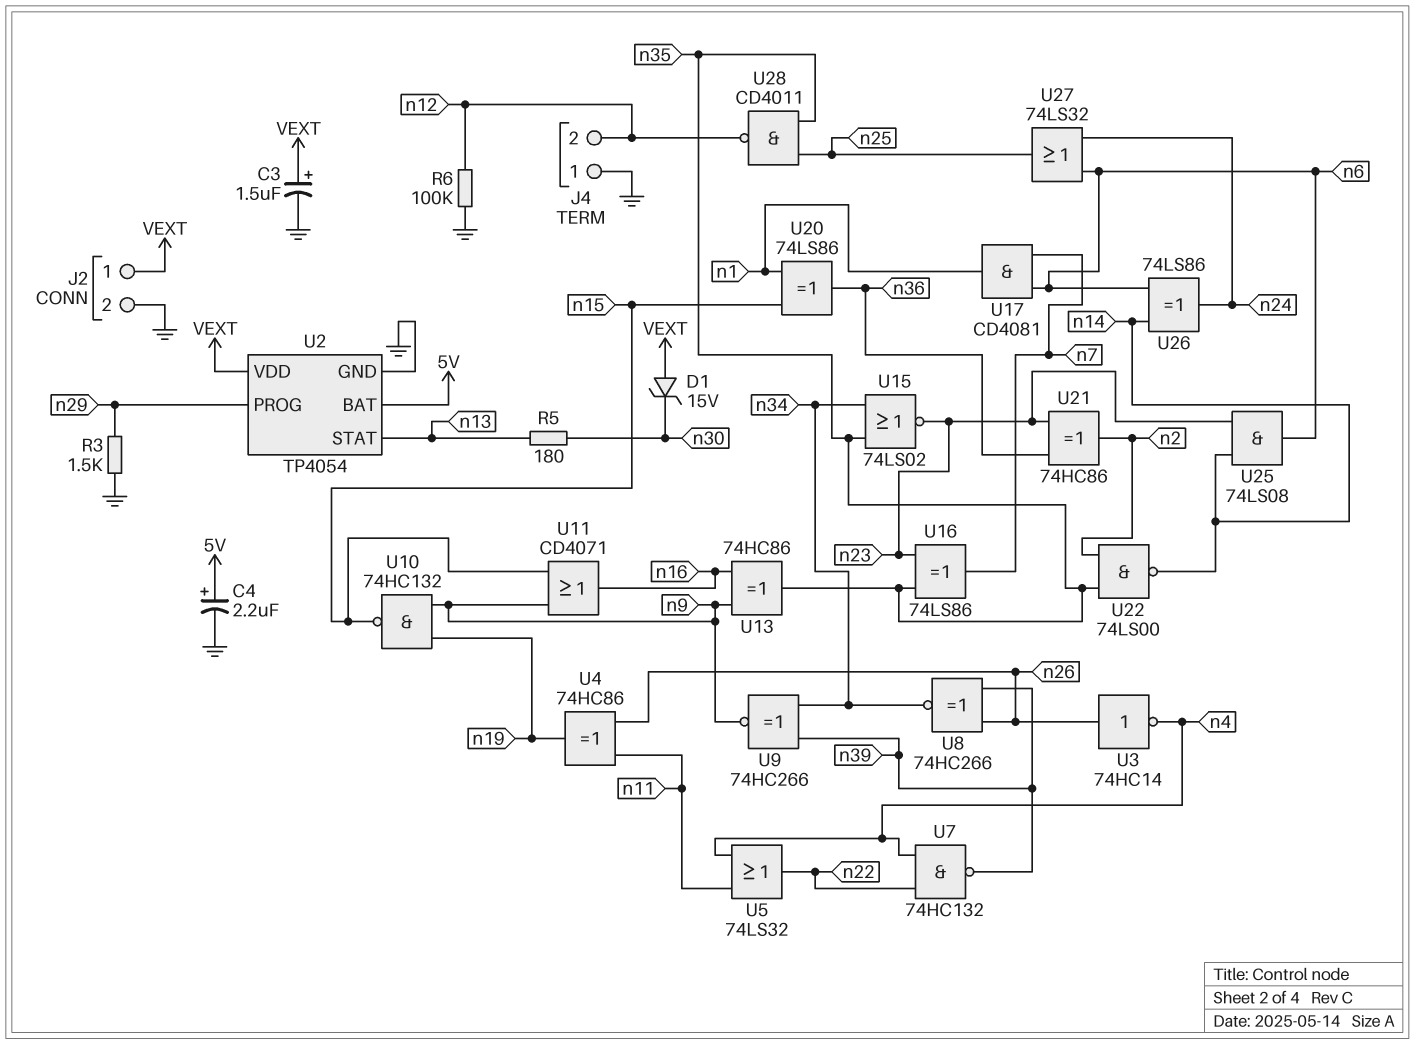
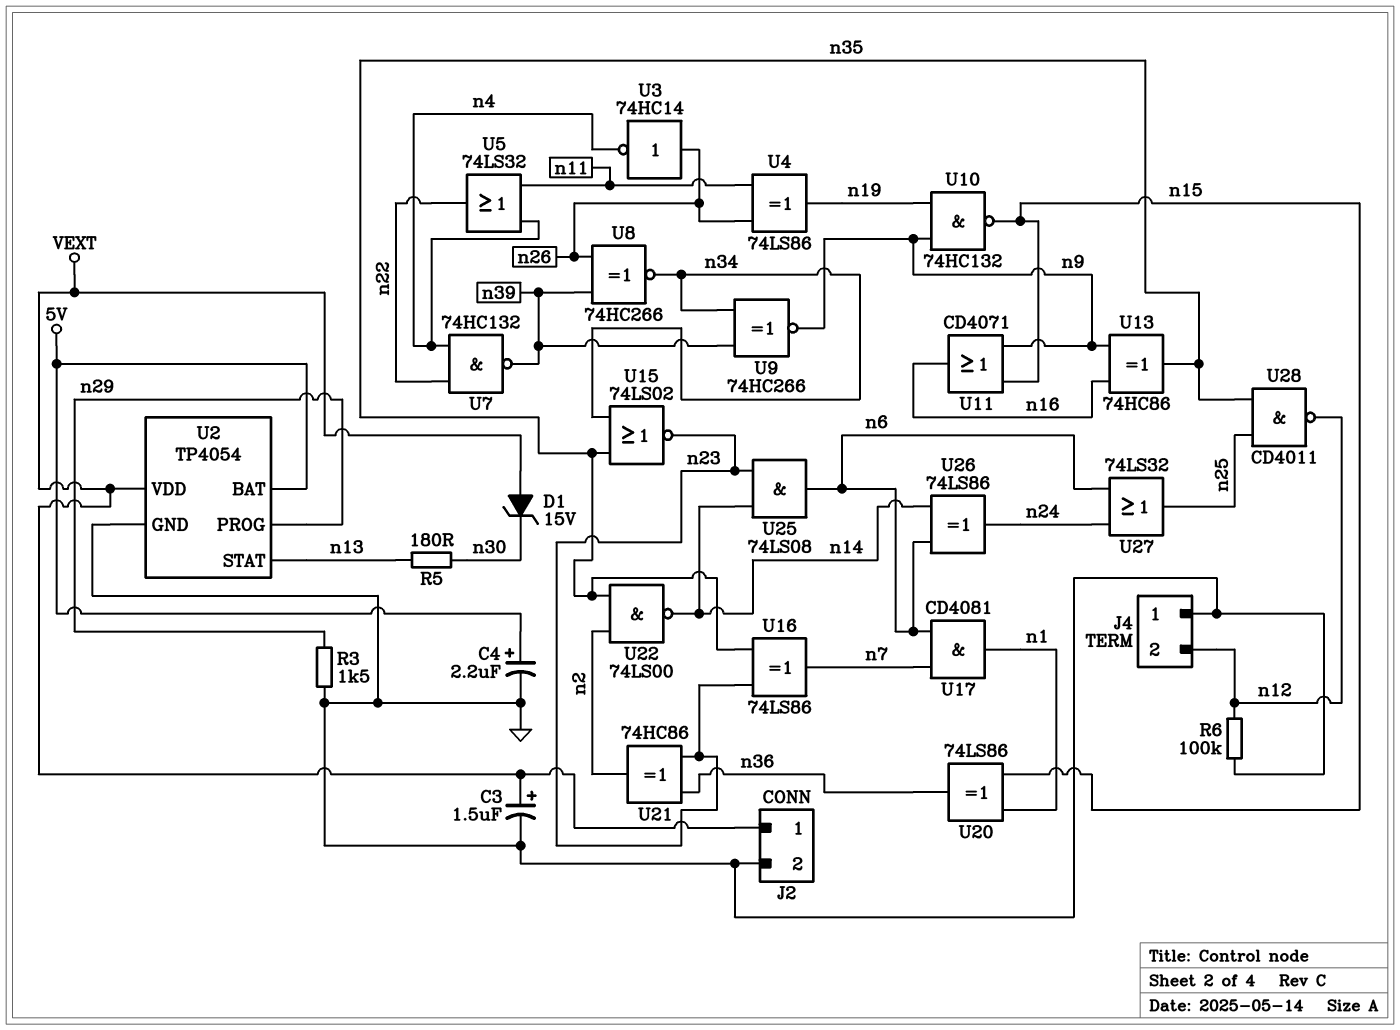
U4: XOR 74HC86 (in n11, in n26, out n19) -> XOR 74LS86 (in n11, in n26, out n19)

